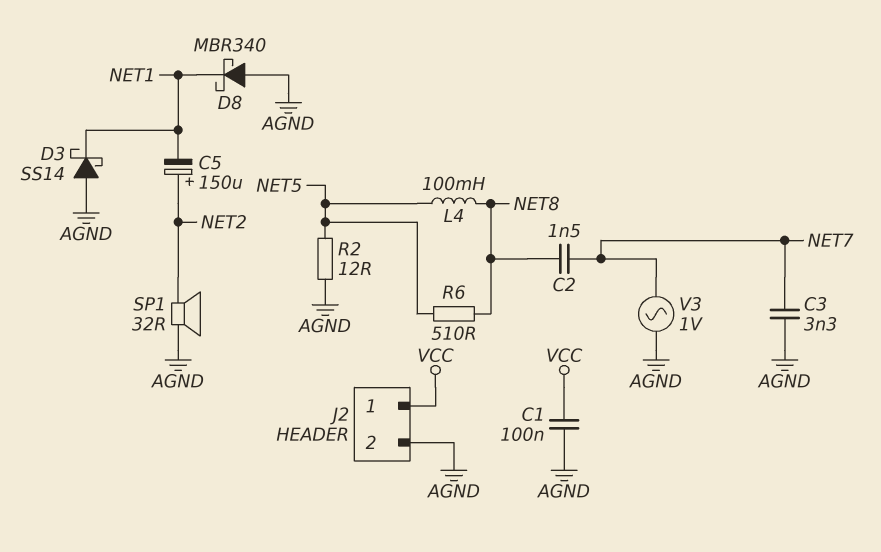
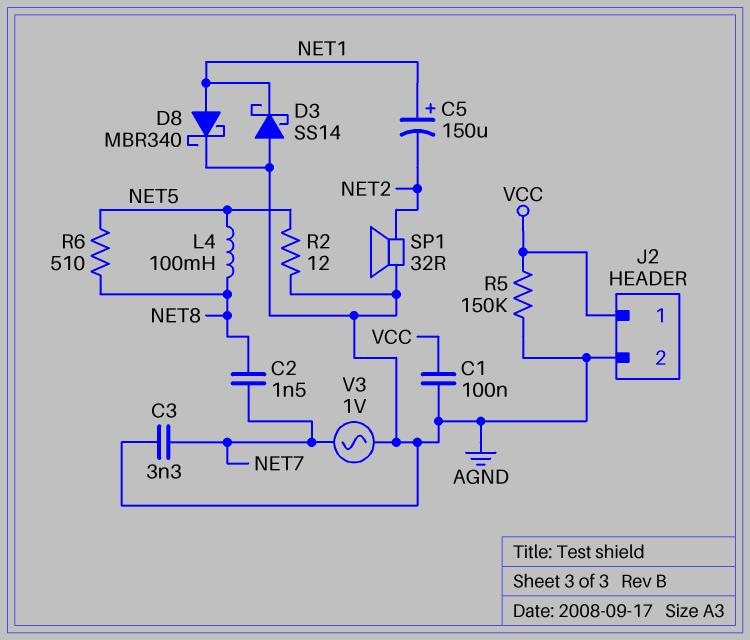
C5: 150uF (plus NET2, minus NET1) -> 150uF (plus NET1, minus NET2)
D8: schottky MBR340 (A AGND, K NET1) -> schottky MBR340 (A NET1, K AGND)
R5: none -> 150k (AGND, VCC)

